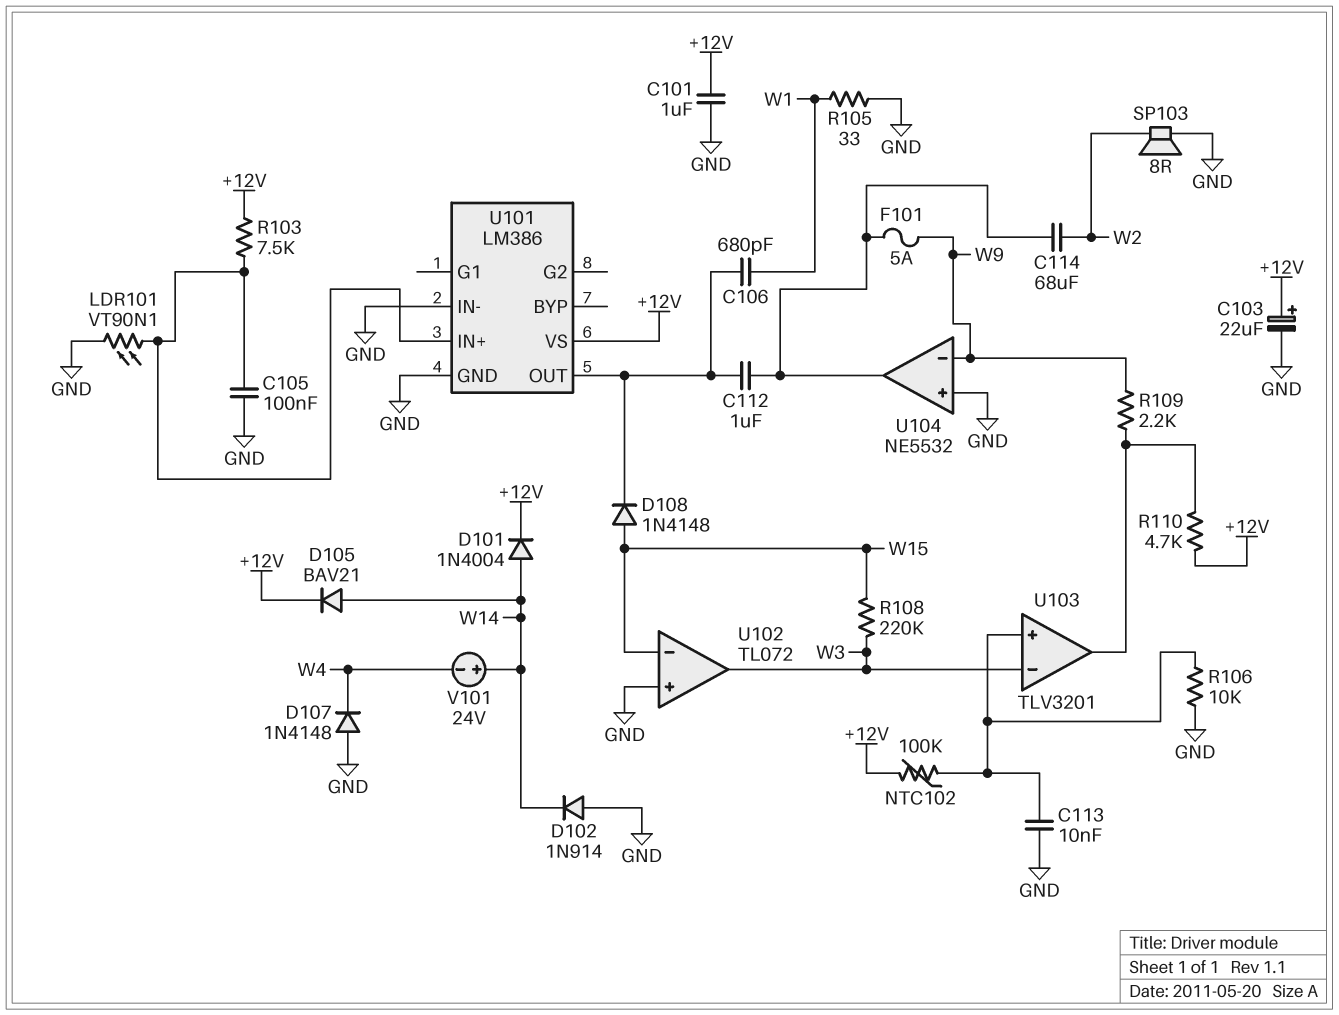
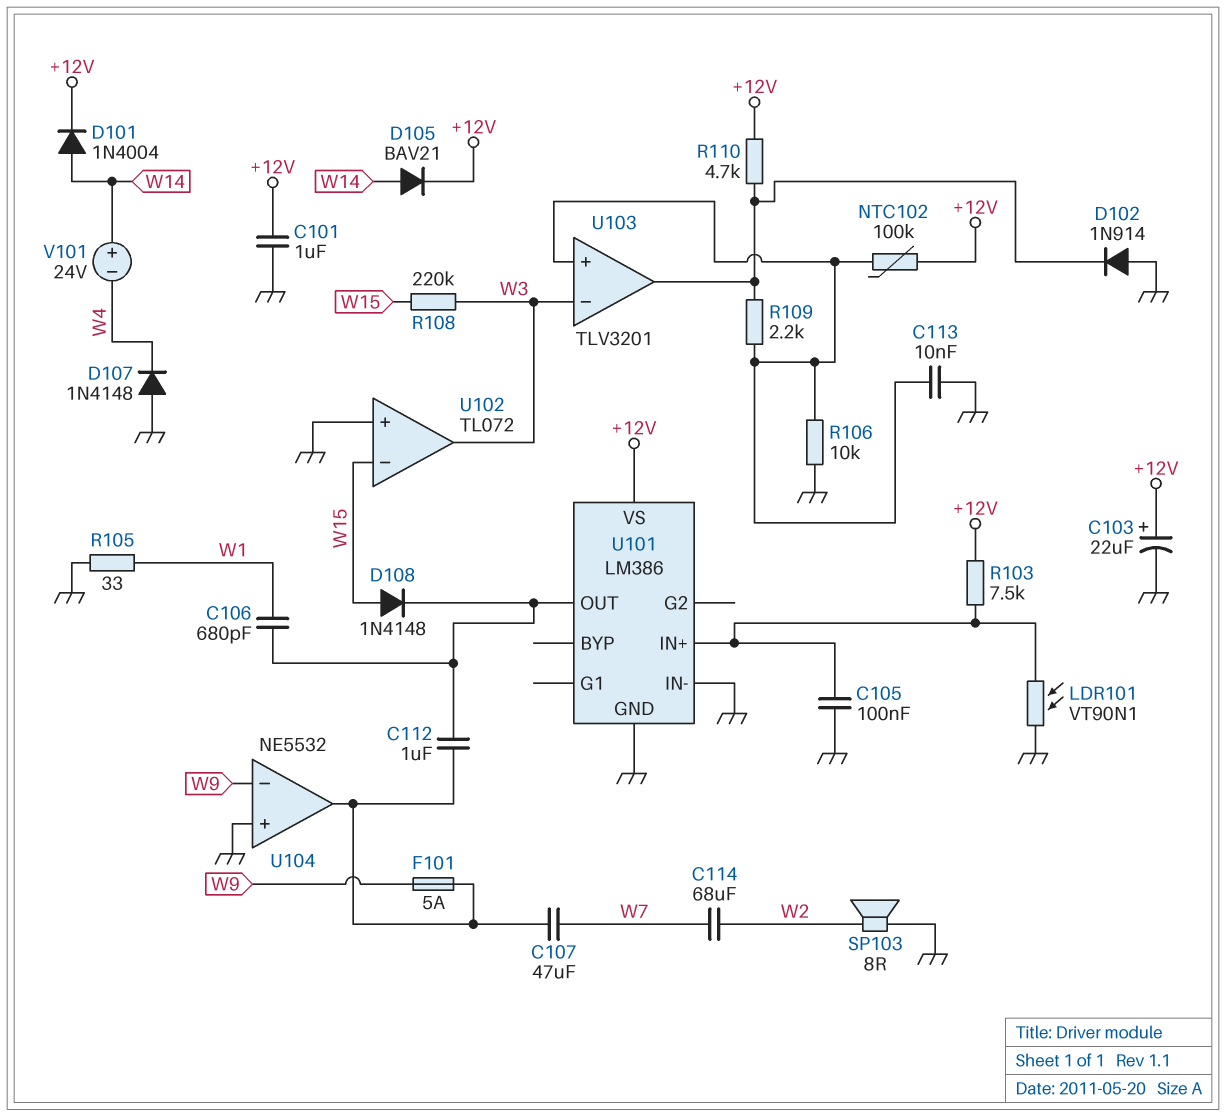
C107: none -> 47uF (U104/out, W7)
C114: 68uF (U104/out, W2) -> 68uF (W2, W7)
D102: diode 1N914 (A GND, K W14) -> diode 1N914 (A GND, K U103/out)
R109: 2.2k (U103/out, W9) -> 2.2k (U103/in+, U103/out)

